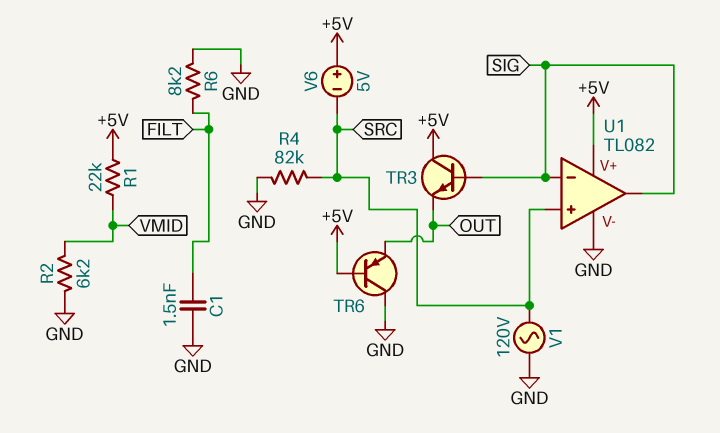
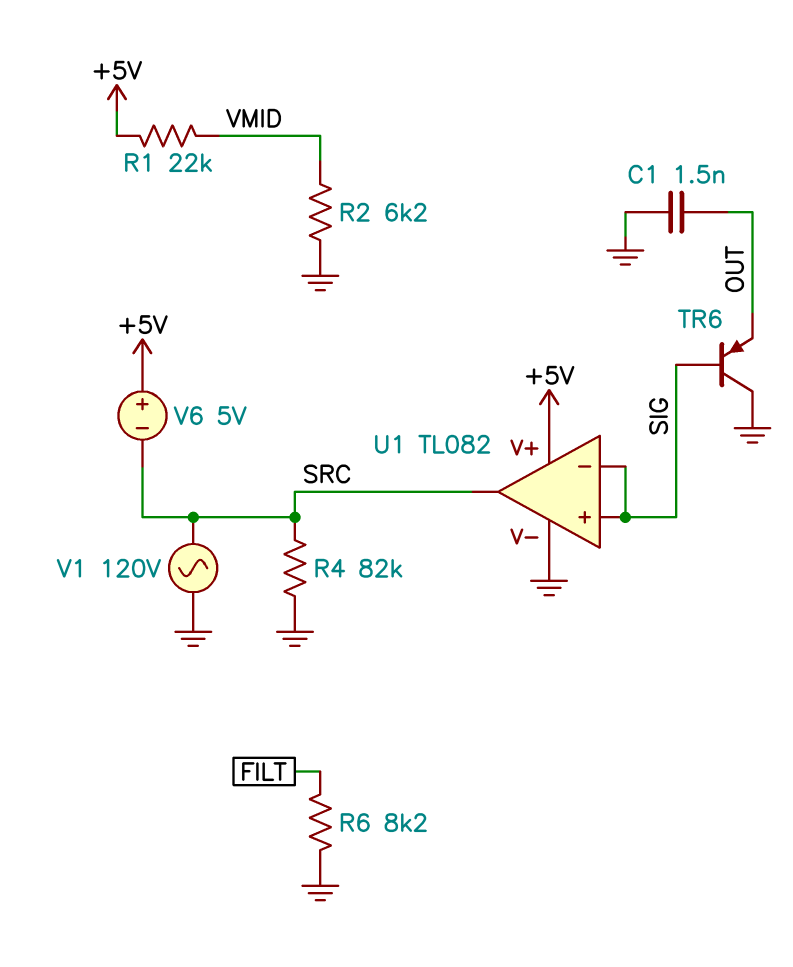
C1: 1.5nF (FILT, GND) -> 1.5nF (GND, OUT)
TR3: NPN (B SIG, C +5V, E OUT) -> none
TR6: PNP (B +5V, C GND, E OUT) -> PNP (B SIG, C GND, E OUT)
U1 pin in+: SRC -> SIG
U1 pin out: SIG -> SRC

